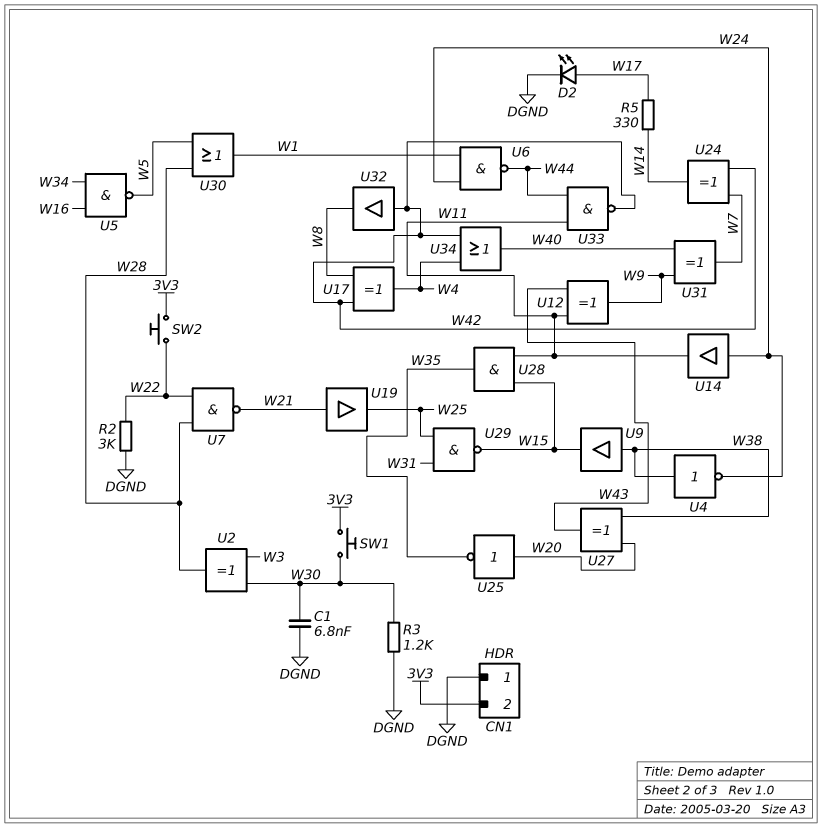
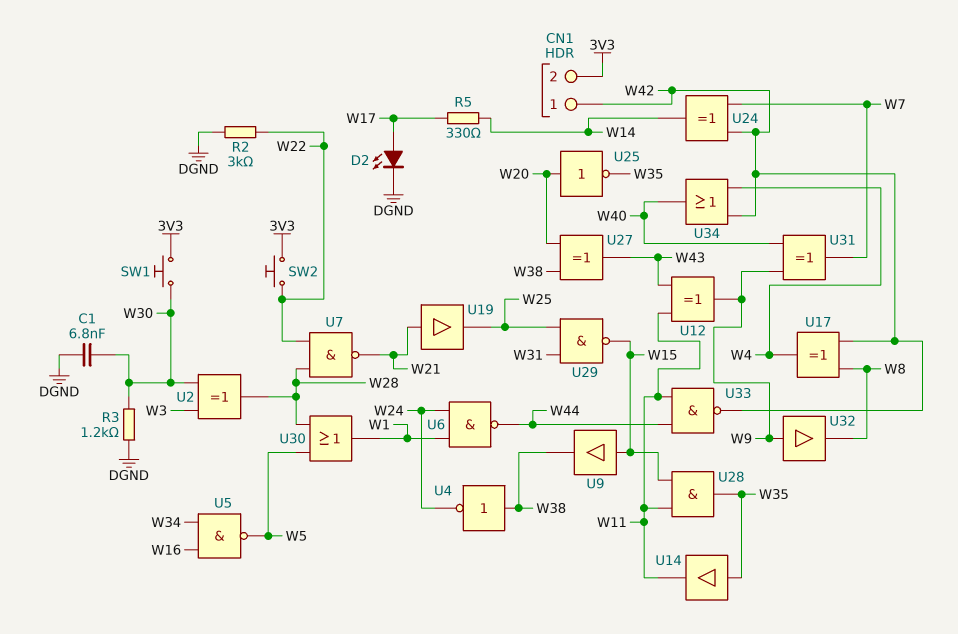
CN1 pin 1: DGND -> W42
U9: buffer (in W38, out W15) -> buffer (in W15, out W38)
U14: buffer (in W24, out W11) -> buffer (in W35, out W11)
U32: buffer (in W42, out W8) -> buffer (in W9, out W8)

